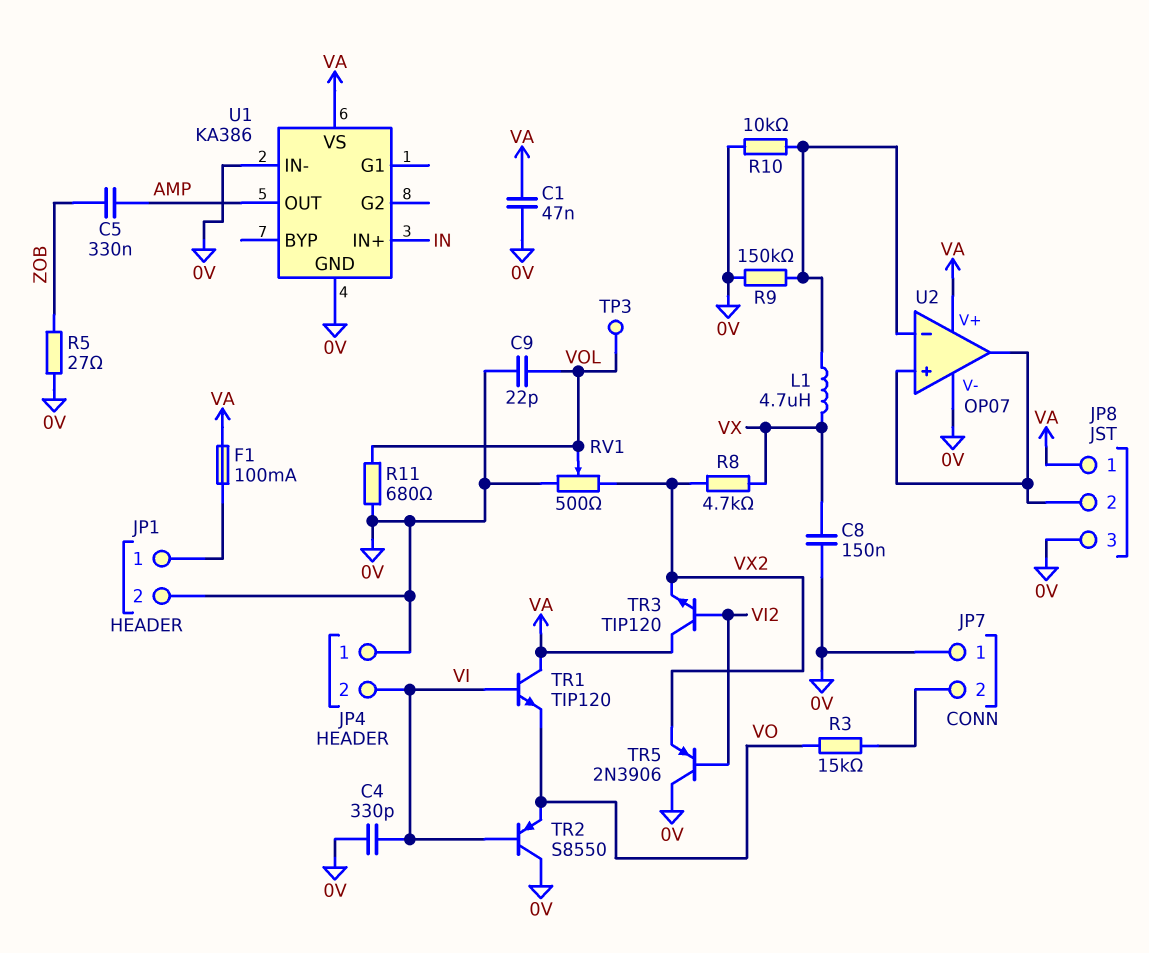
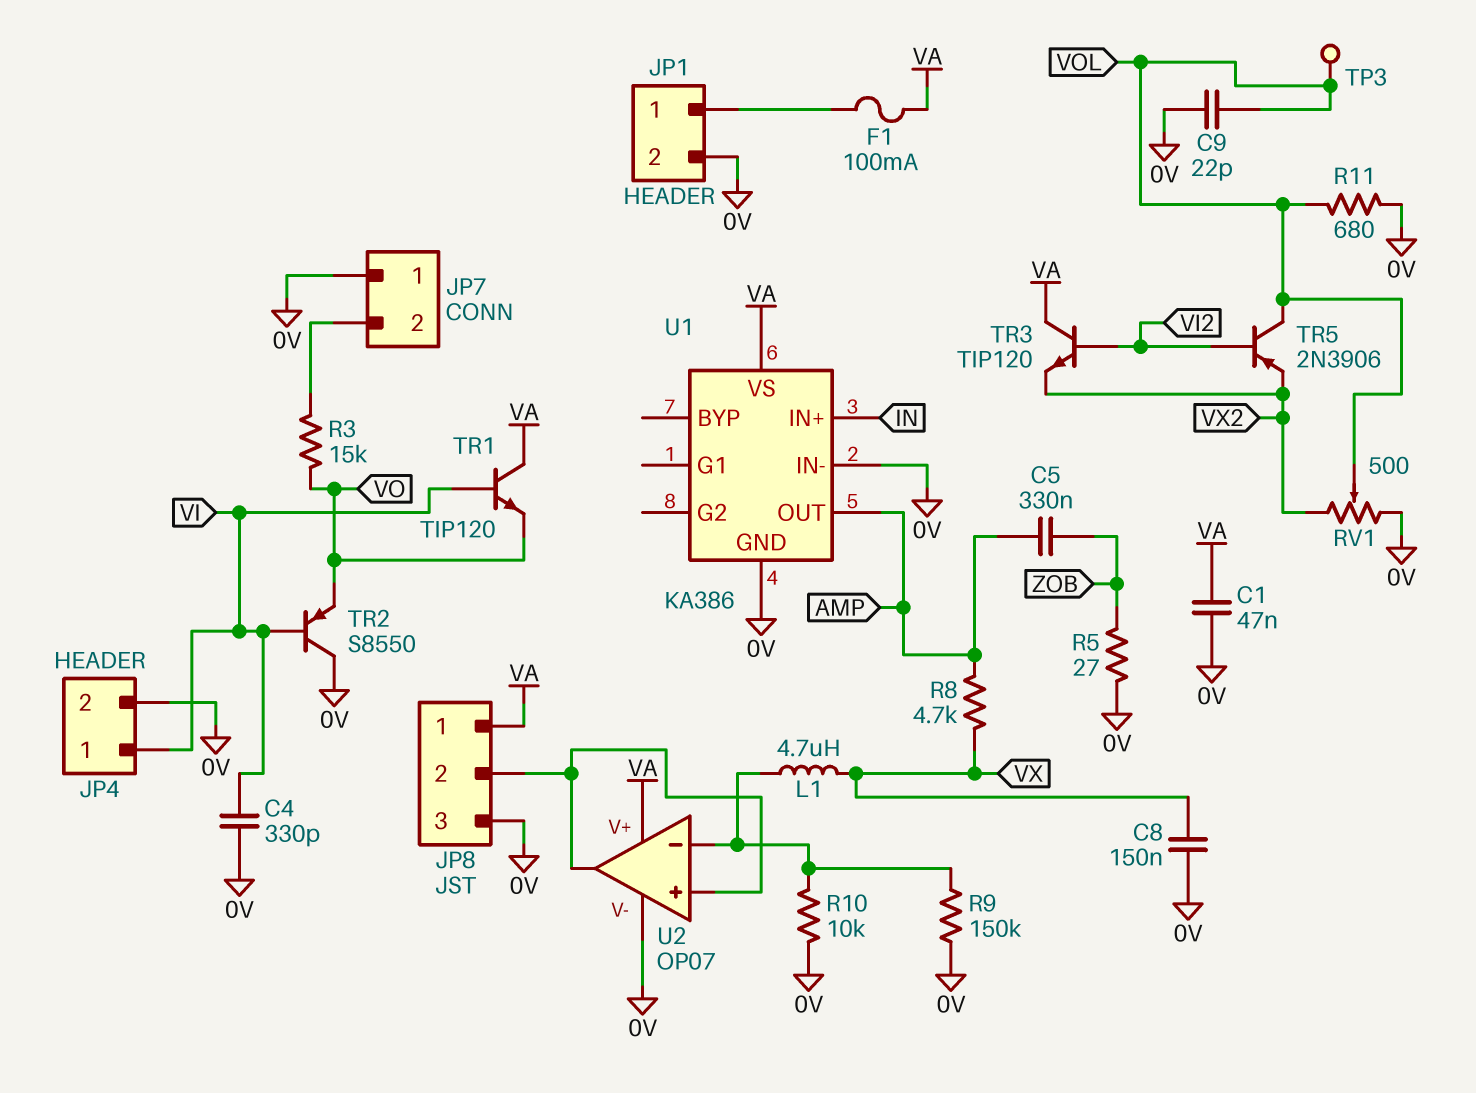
JP4 pin 1: 0V -> VI
JP4 pin 2: VI -> 0V
R8: 4.7k (VX, VX2) -> 4.7k (AMP, VX)
TR5: PNP 2N3906 (B VI2, C 0V, E VX2) -> PNP 2N3906 (B VI2, C VOL, E VX2)

